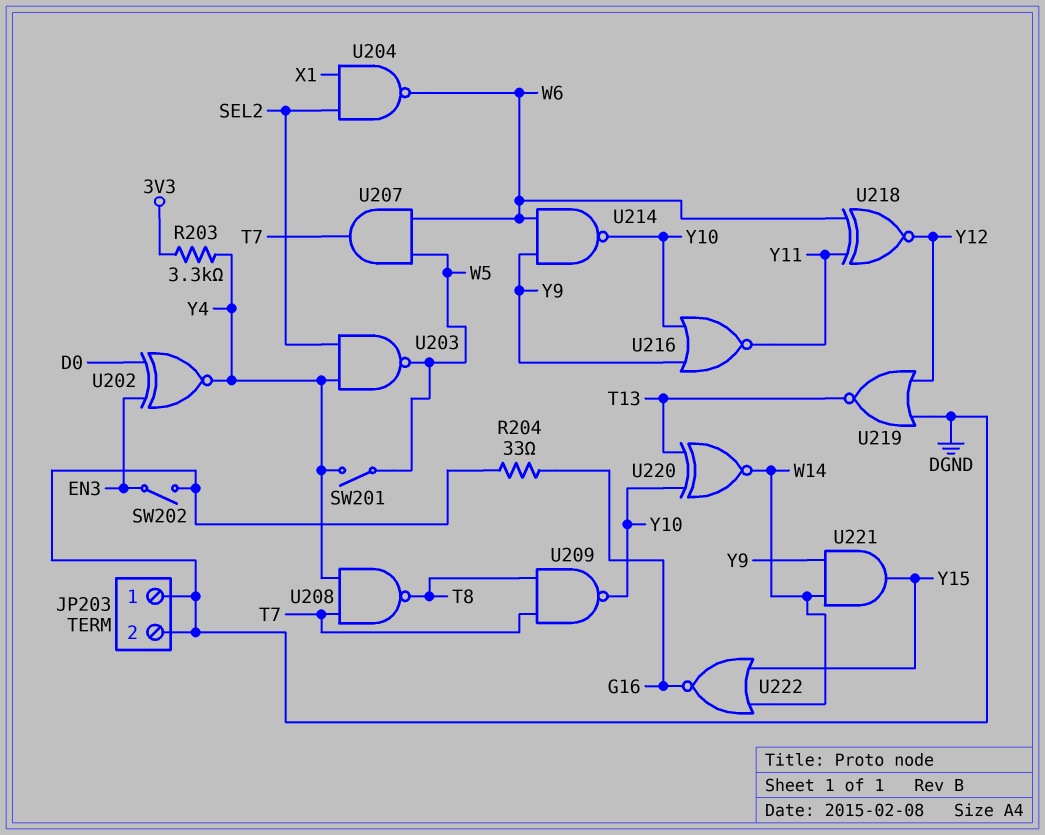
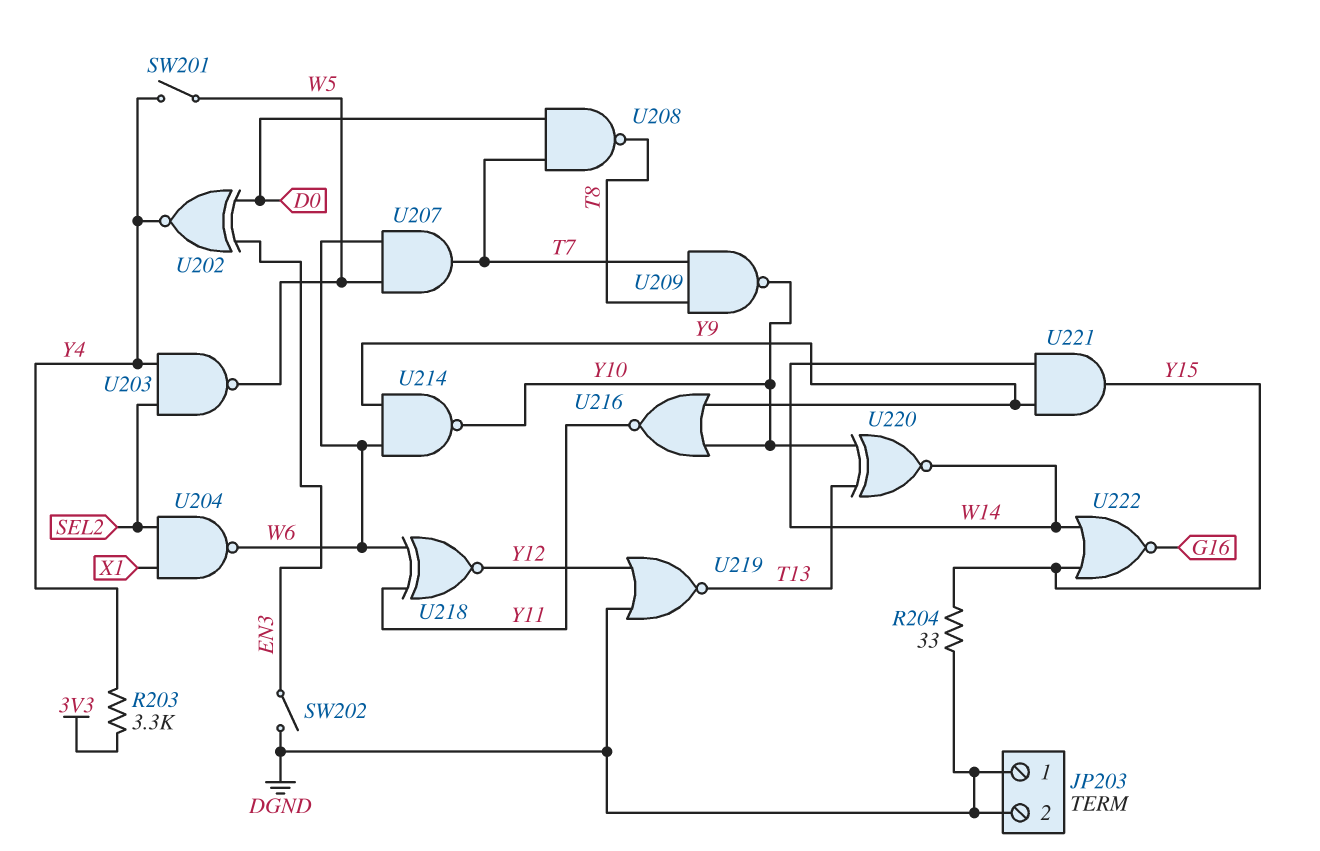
R204: 33 (DGND, G16) -> 33 (DGND, Y15)
U208: NAND (in T7, in Y4, out T8) -> NAND (in D0, in T7, out T8)

